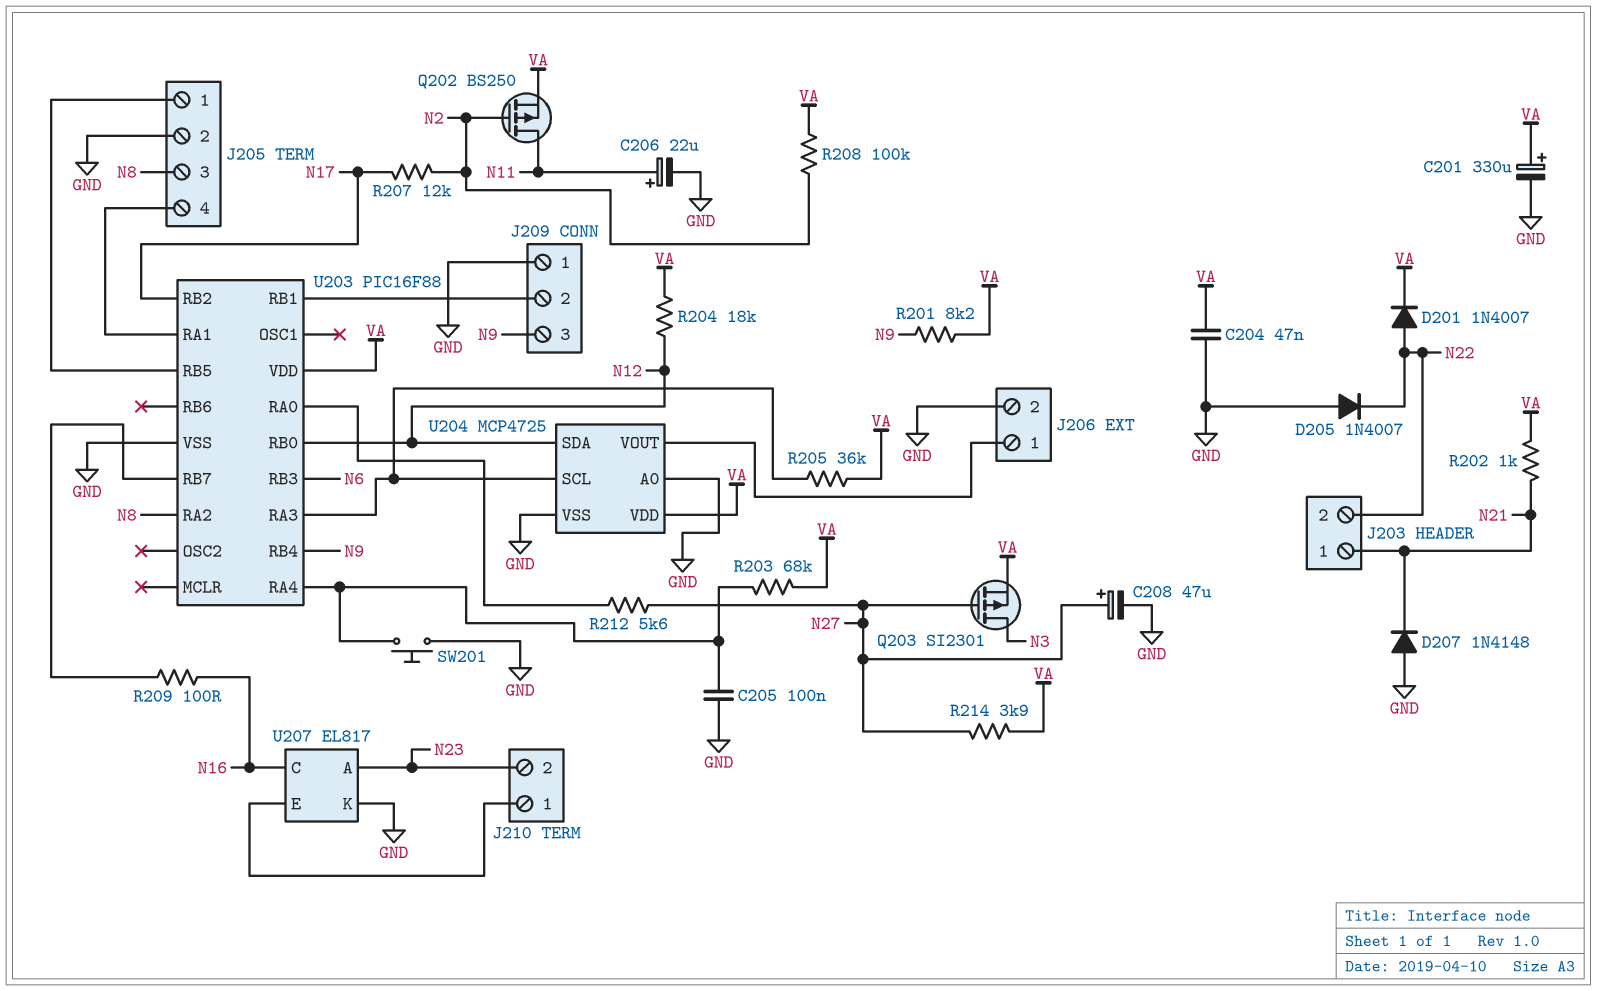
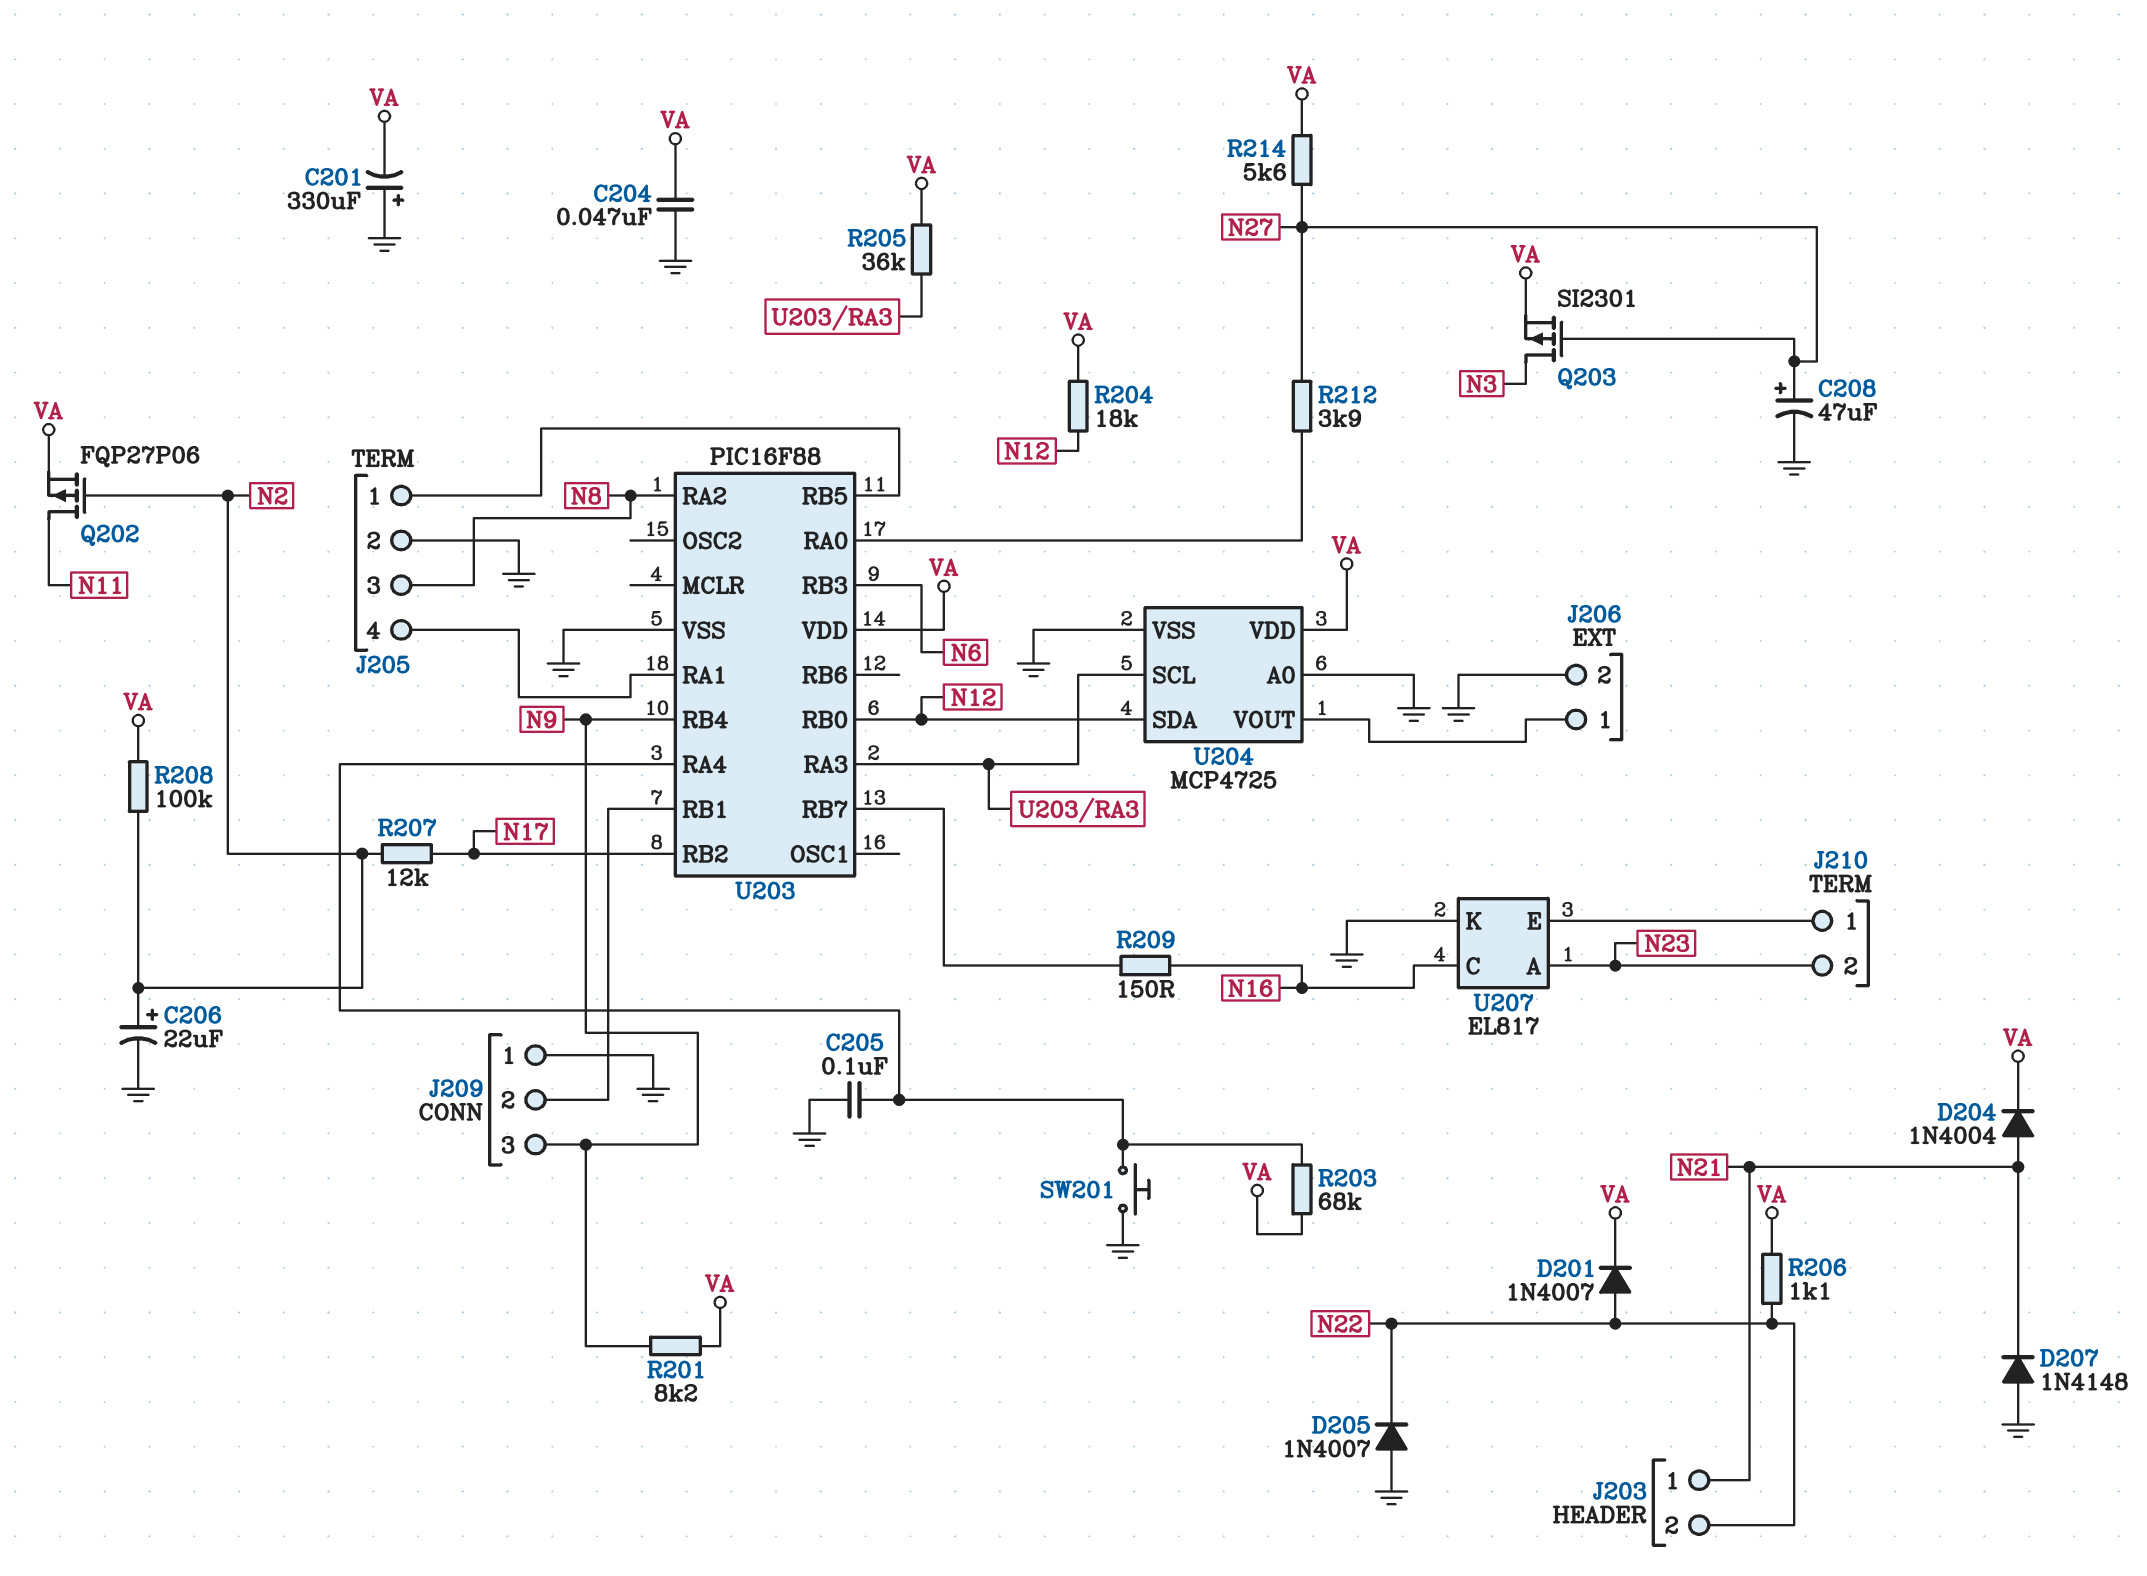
C201: 330uF (plus VA, minus GND) -> 330uF (plus GND, minus VA)
C206: 22uF (plus N11, minus GND) -> 22uF (plus N2, minus GND)
D204: none -> diode 1N4004 (A N21, K VA)
Q202: PMOS BS250 (G N2, D N11, S VA) -> PMOS FQP27P06 (G N2, D N11, S VA)
R202: 1k (N21, VA) -> none
R206: none -> 1.1k (N22, VA)
R209: 100 (N16, U203/RB7) -> 150 (N16, U203/RB7)
R212: 5.6k (N27, U203/RA0) -> 3.9k (N27, U203/RA0)
R214: 3.9k (N27, VA) -> 5.6k (N27, VA)

